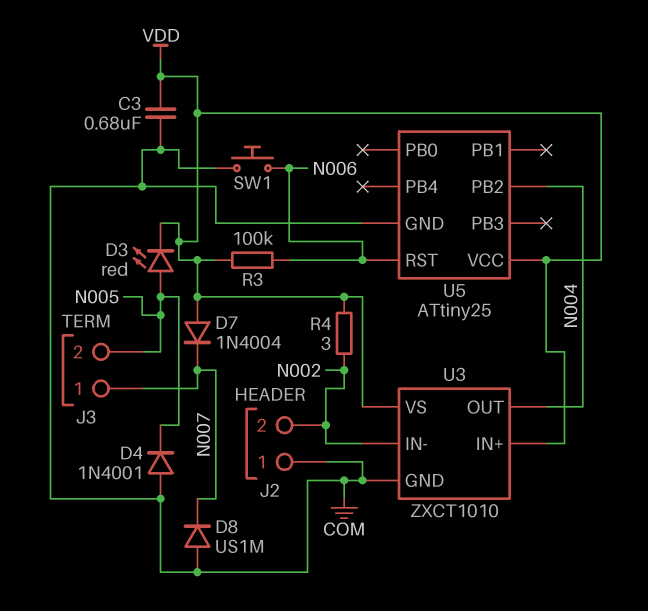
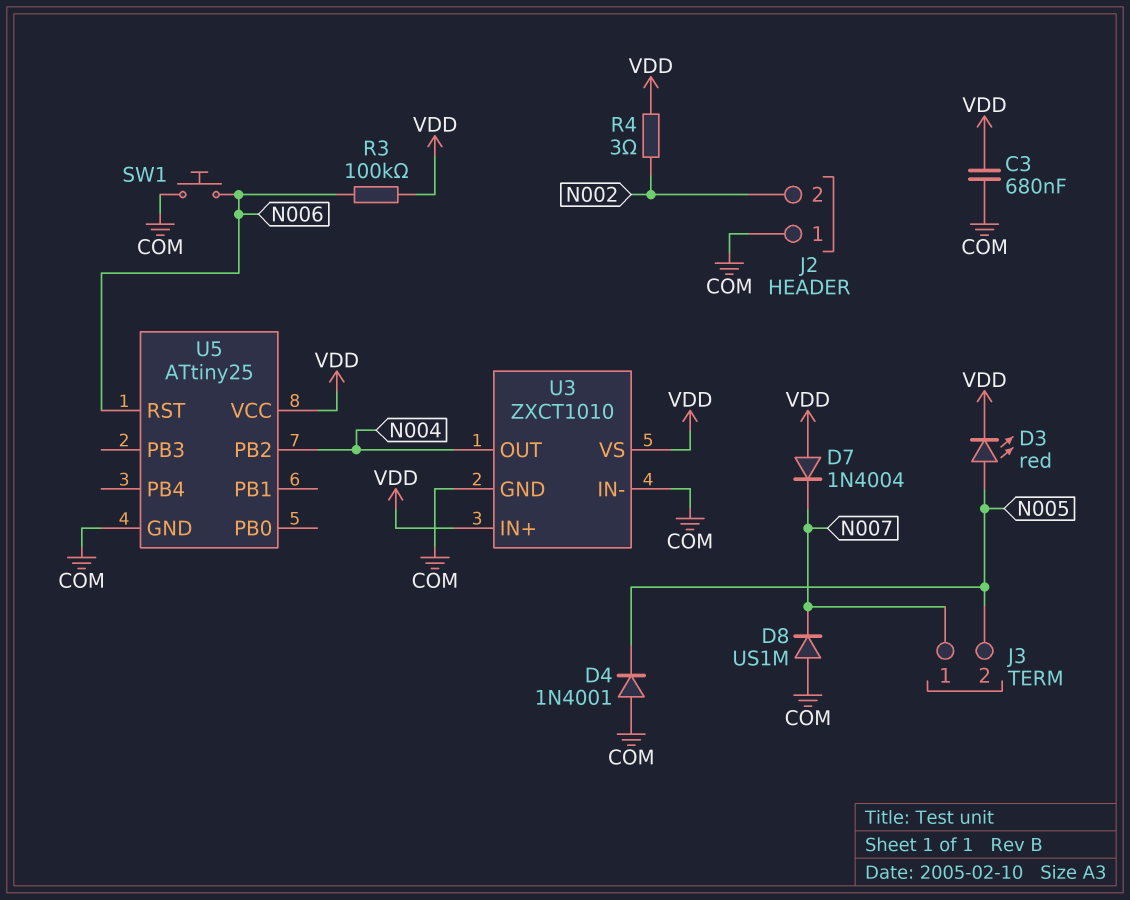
U3 pin IN-: N002 -> COM

